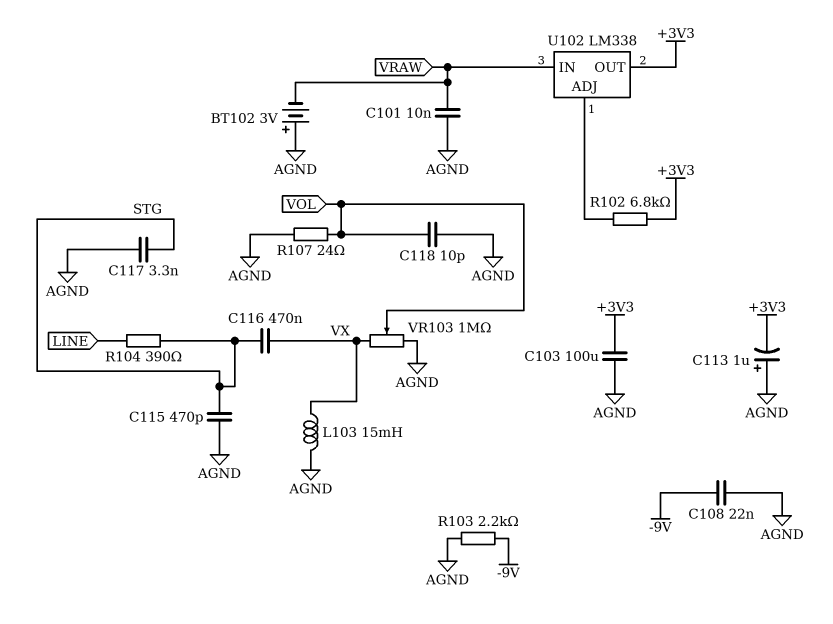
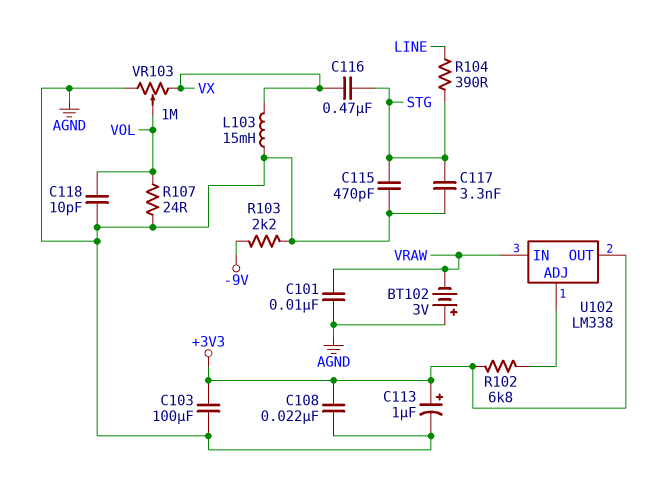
C108: 22nF (-9V, AGND) -> 22nF (+3V3, AGND)
C113: 1uF (plus AGND, minus +3V3) -> 1uF (plus +3V3, minus AGND)

